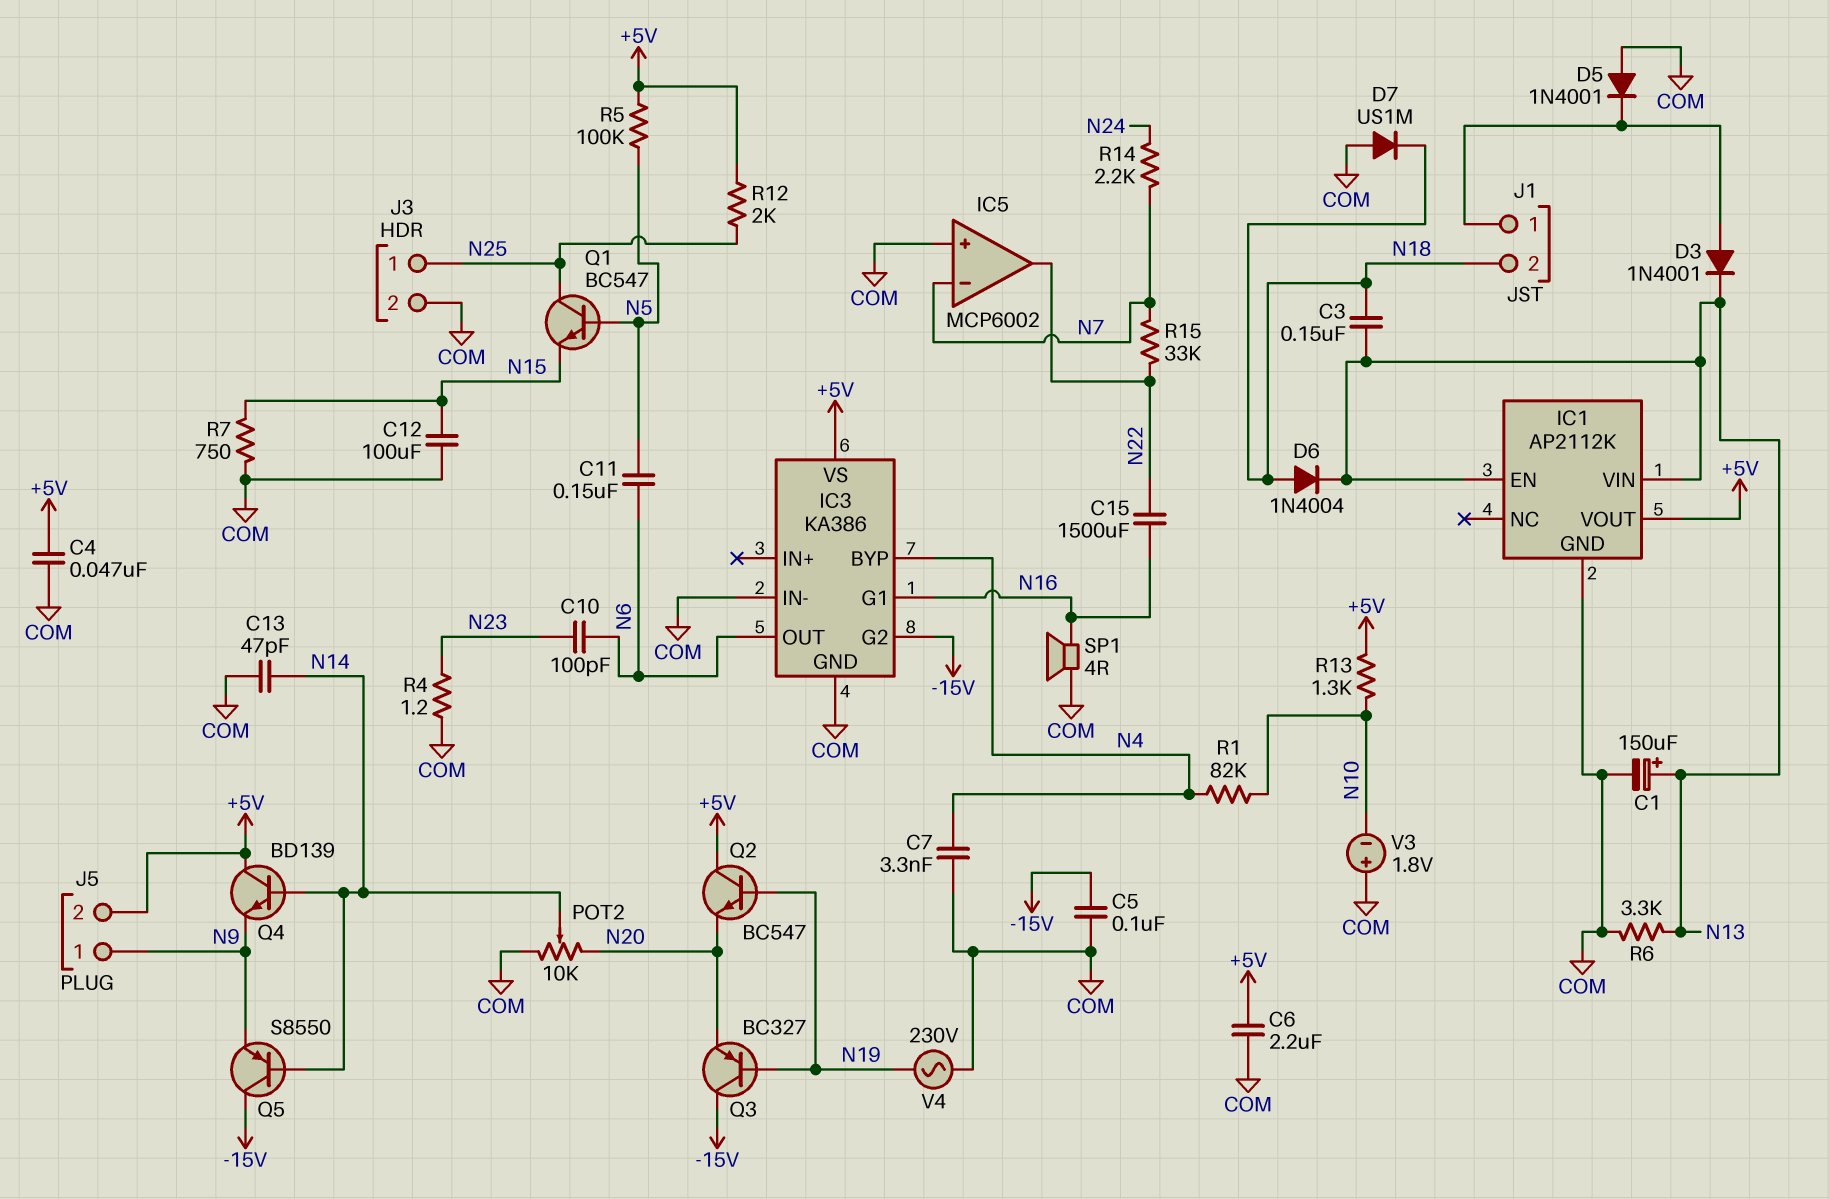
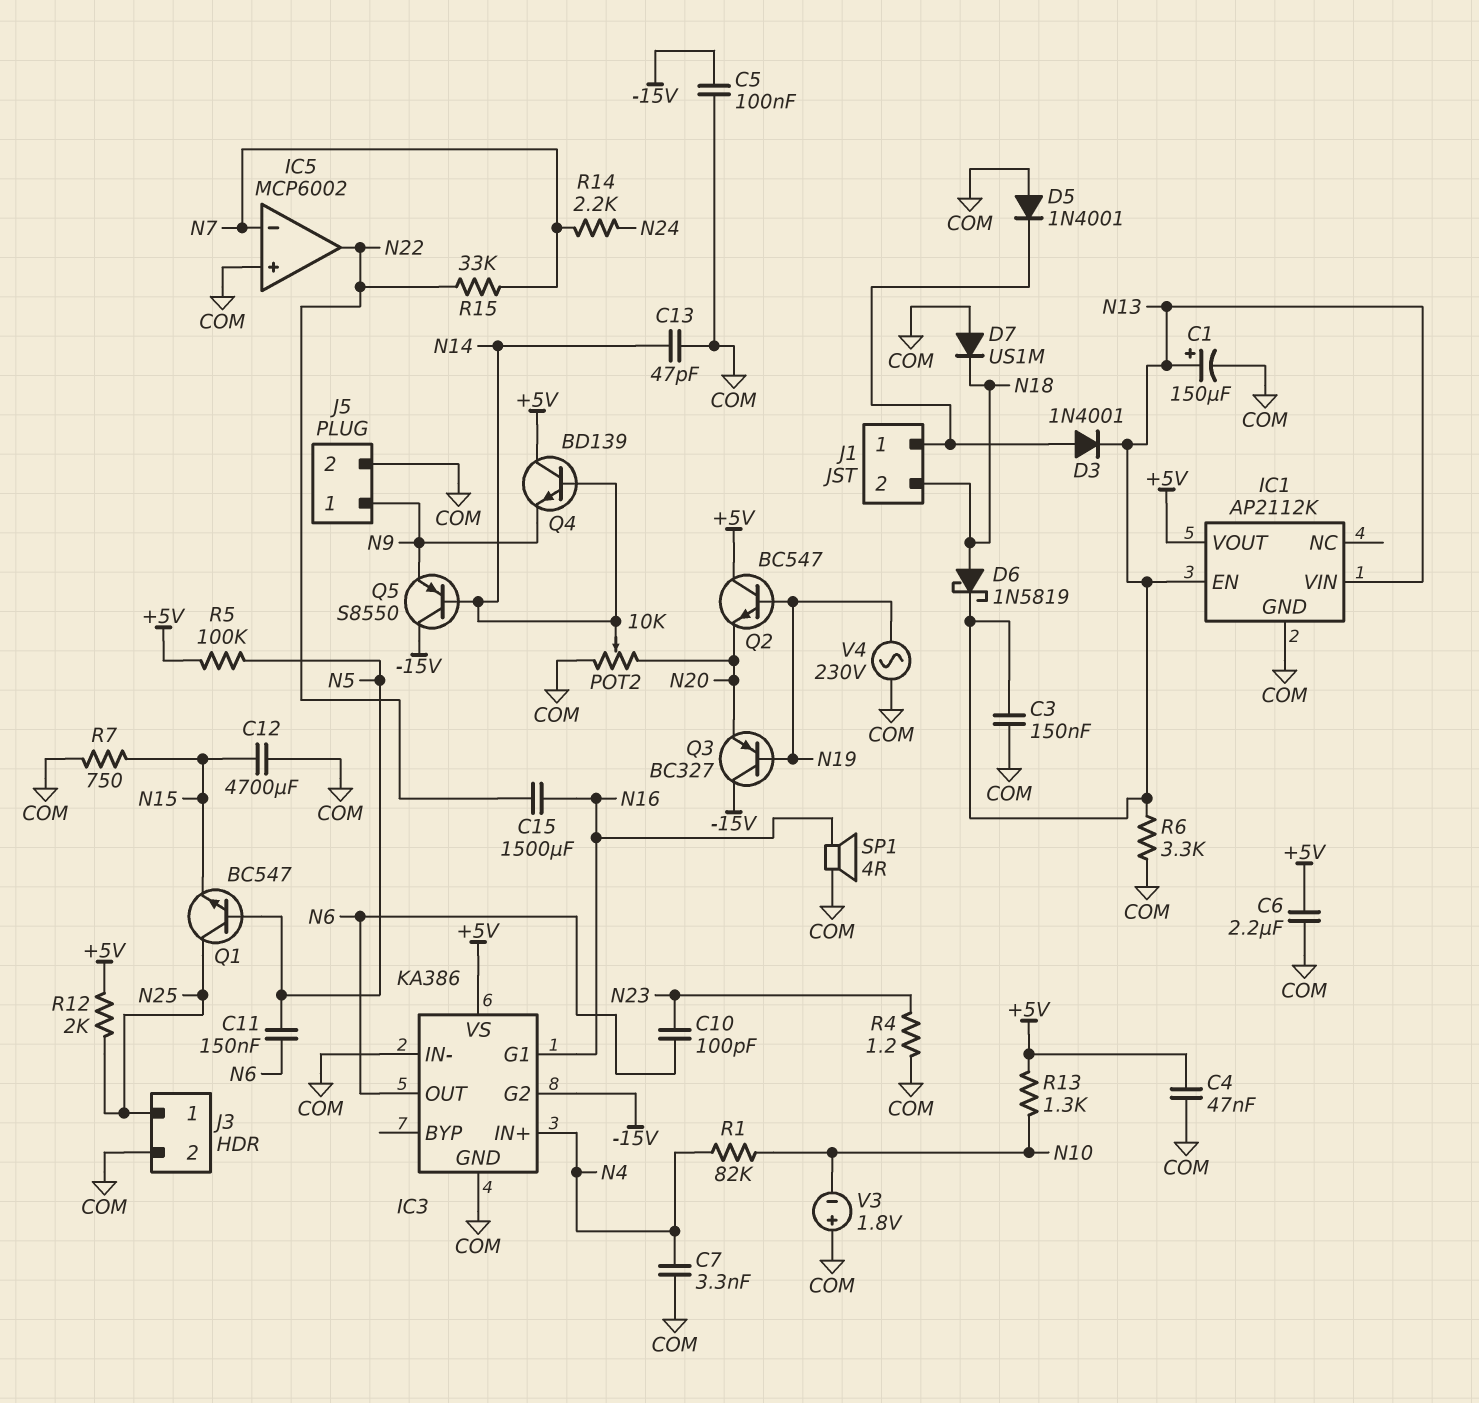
C3: 150nF (N13, N18) -> 150nF (COM, N13)
C12: 100uF (COM, N15) -> 4700uF (COM, N15)
D6: diode 1N4004 (A N18, K N13) -> schottky 1N5819 (A N18, K N13)
IC3 pin BYP: N4 -> none
IC3 pin IN+: none -> N4
J5 pin 2: +5V -> COM

